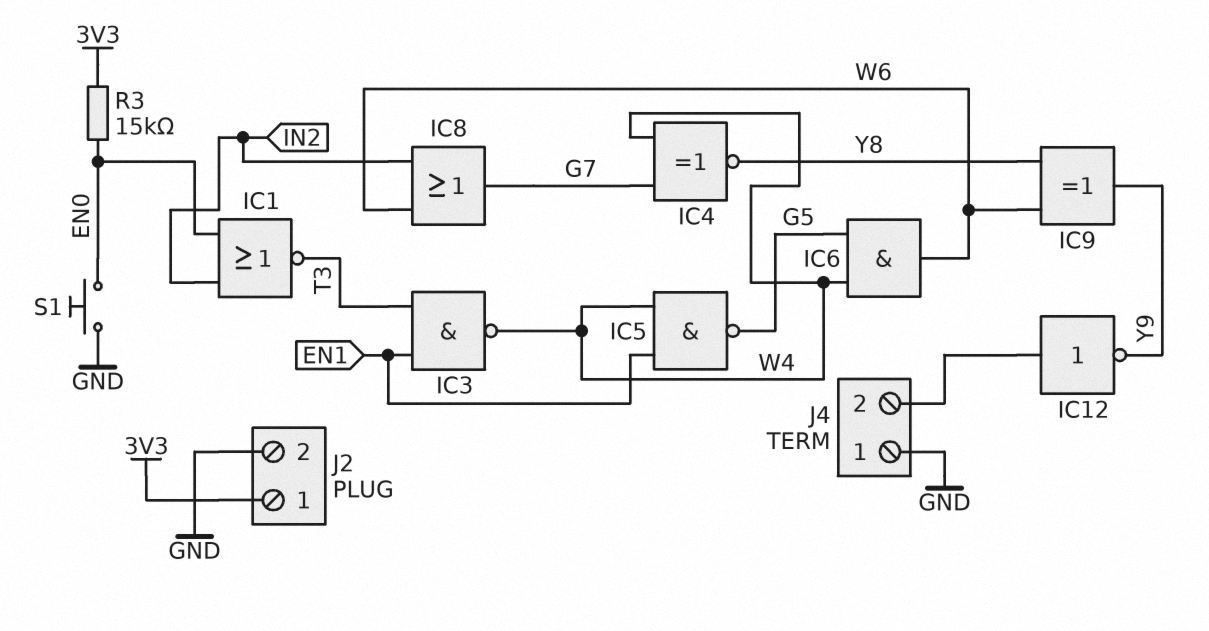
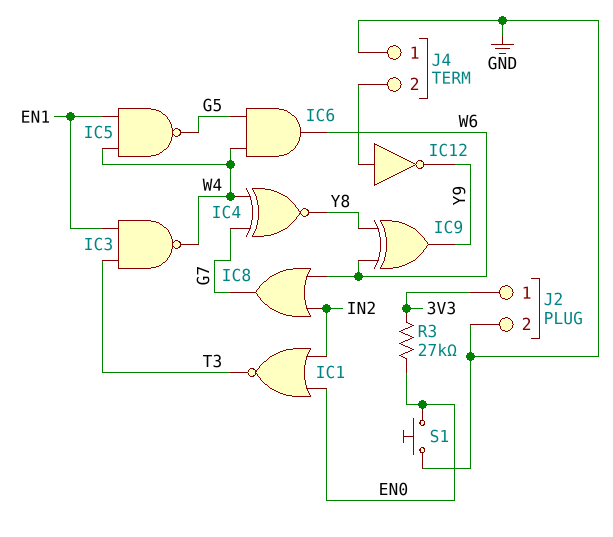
R3: 15k (3V3, EN0) -> 27k (3V3, EN0)

